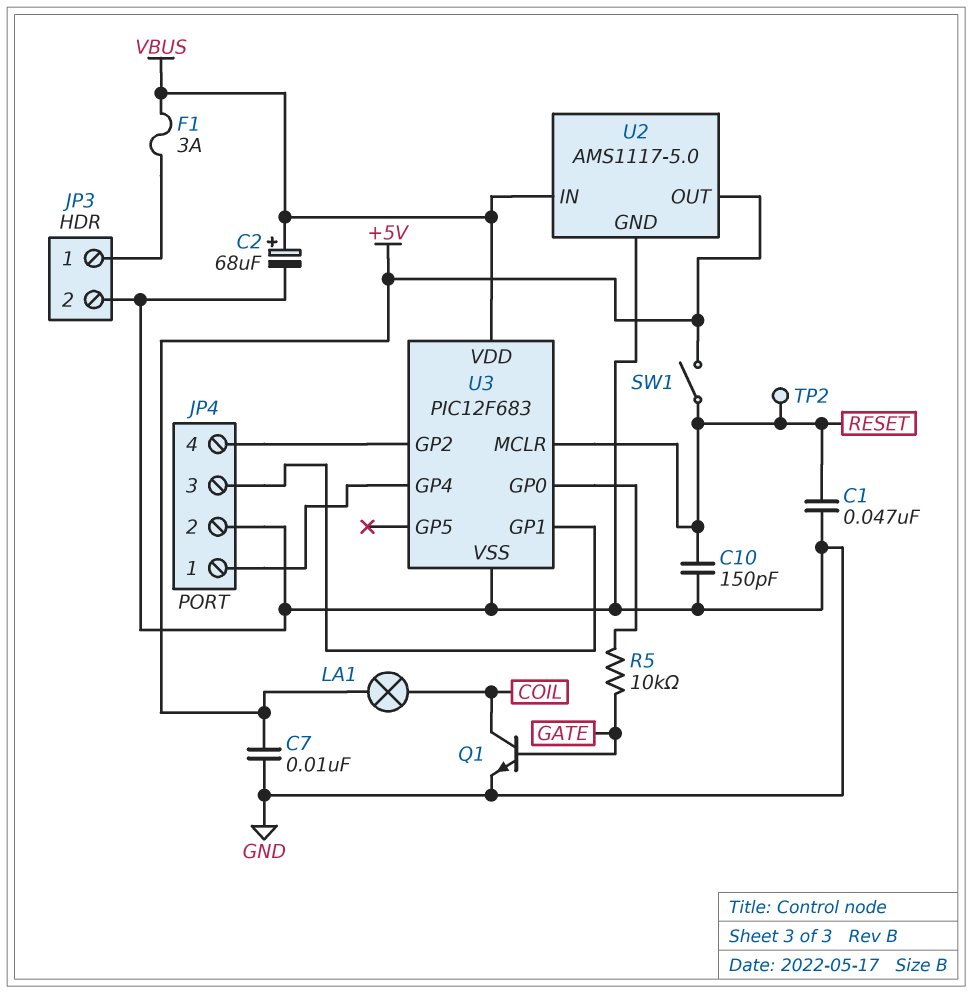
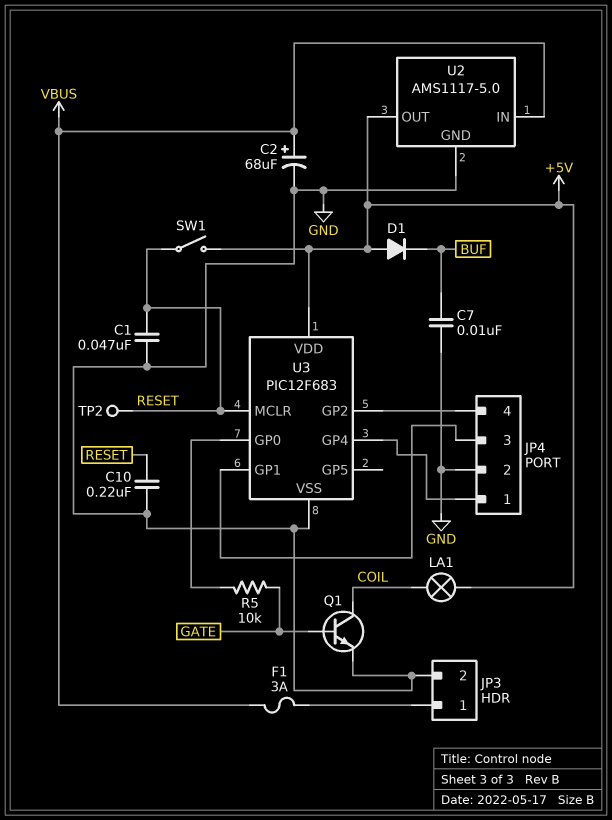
C7: 10nF (+5V, GND) -> 10nF (BUF, GND)
C10: 150pF (GND, RESET) -> 220nF (GND, RESET)
D1: none -> diode (A +5V, K BUF)
U3 pin VDD: VBUS -> +5V

